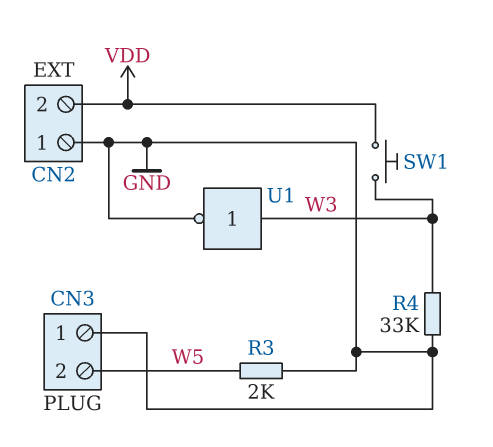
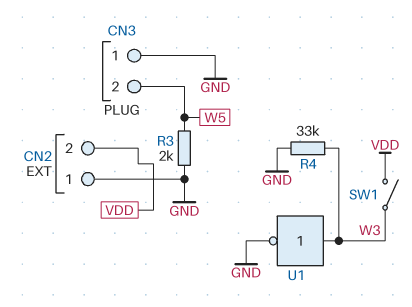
SW1: button (VDD, W3) -> switch (VDD, W3)

